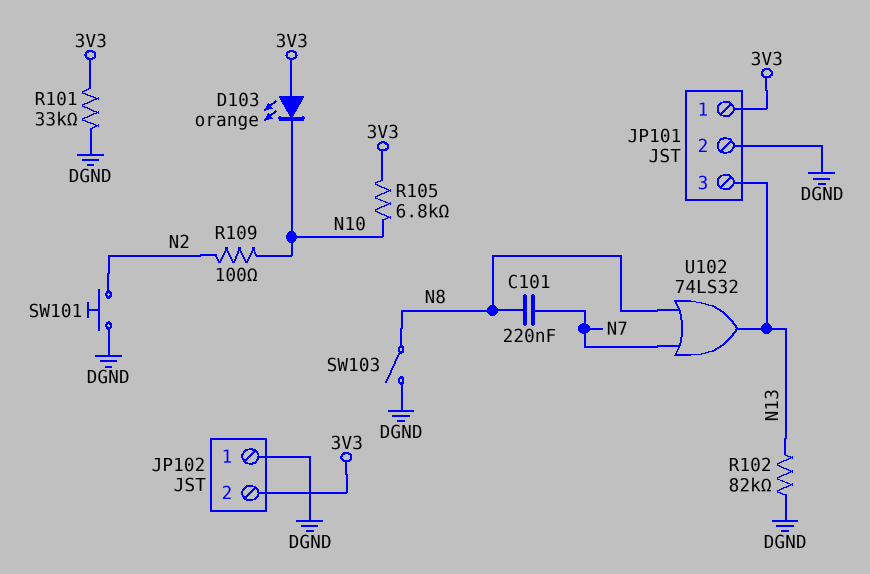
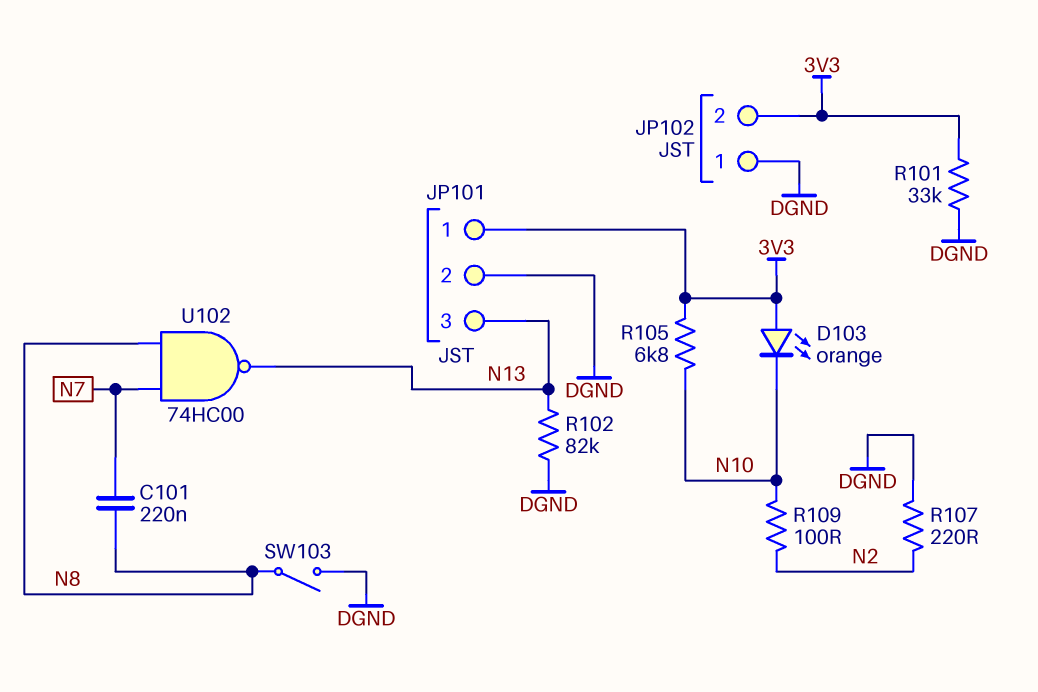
R107: none -> 220 (DGND, N2)
SW101: button (DGND, N2) -> none
U102: OR 74LS32 (in N7, in N8, out N13) -> NAND 74HC00 (in N7, in N8, out N13)

